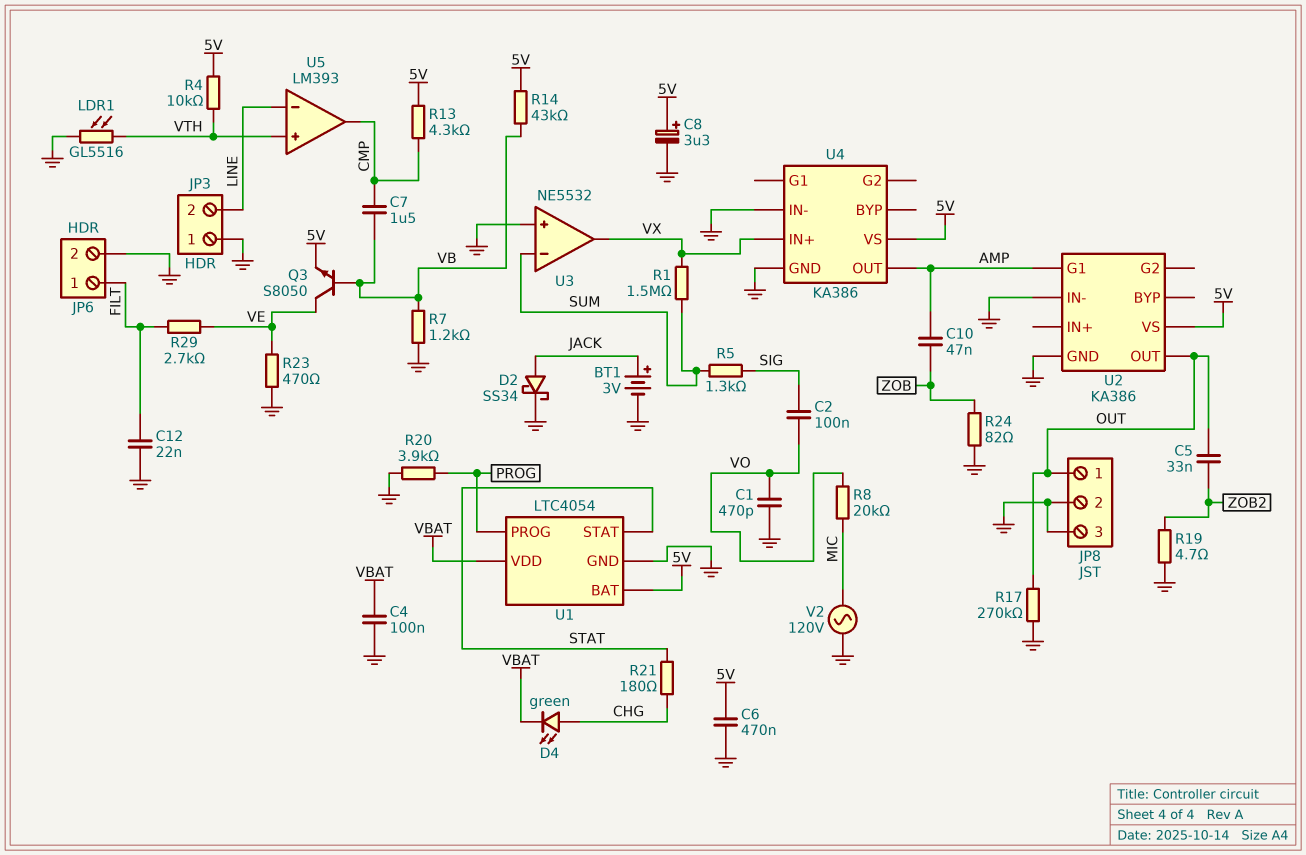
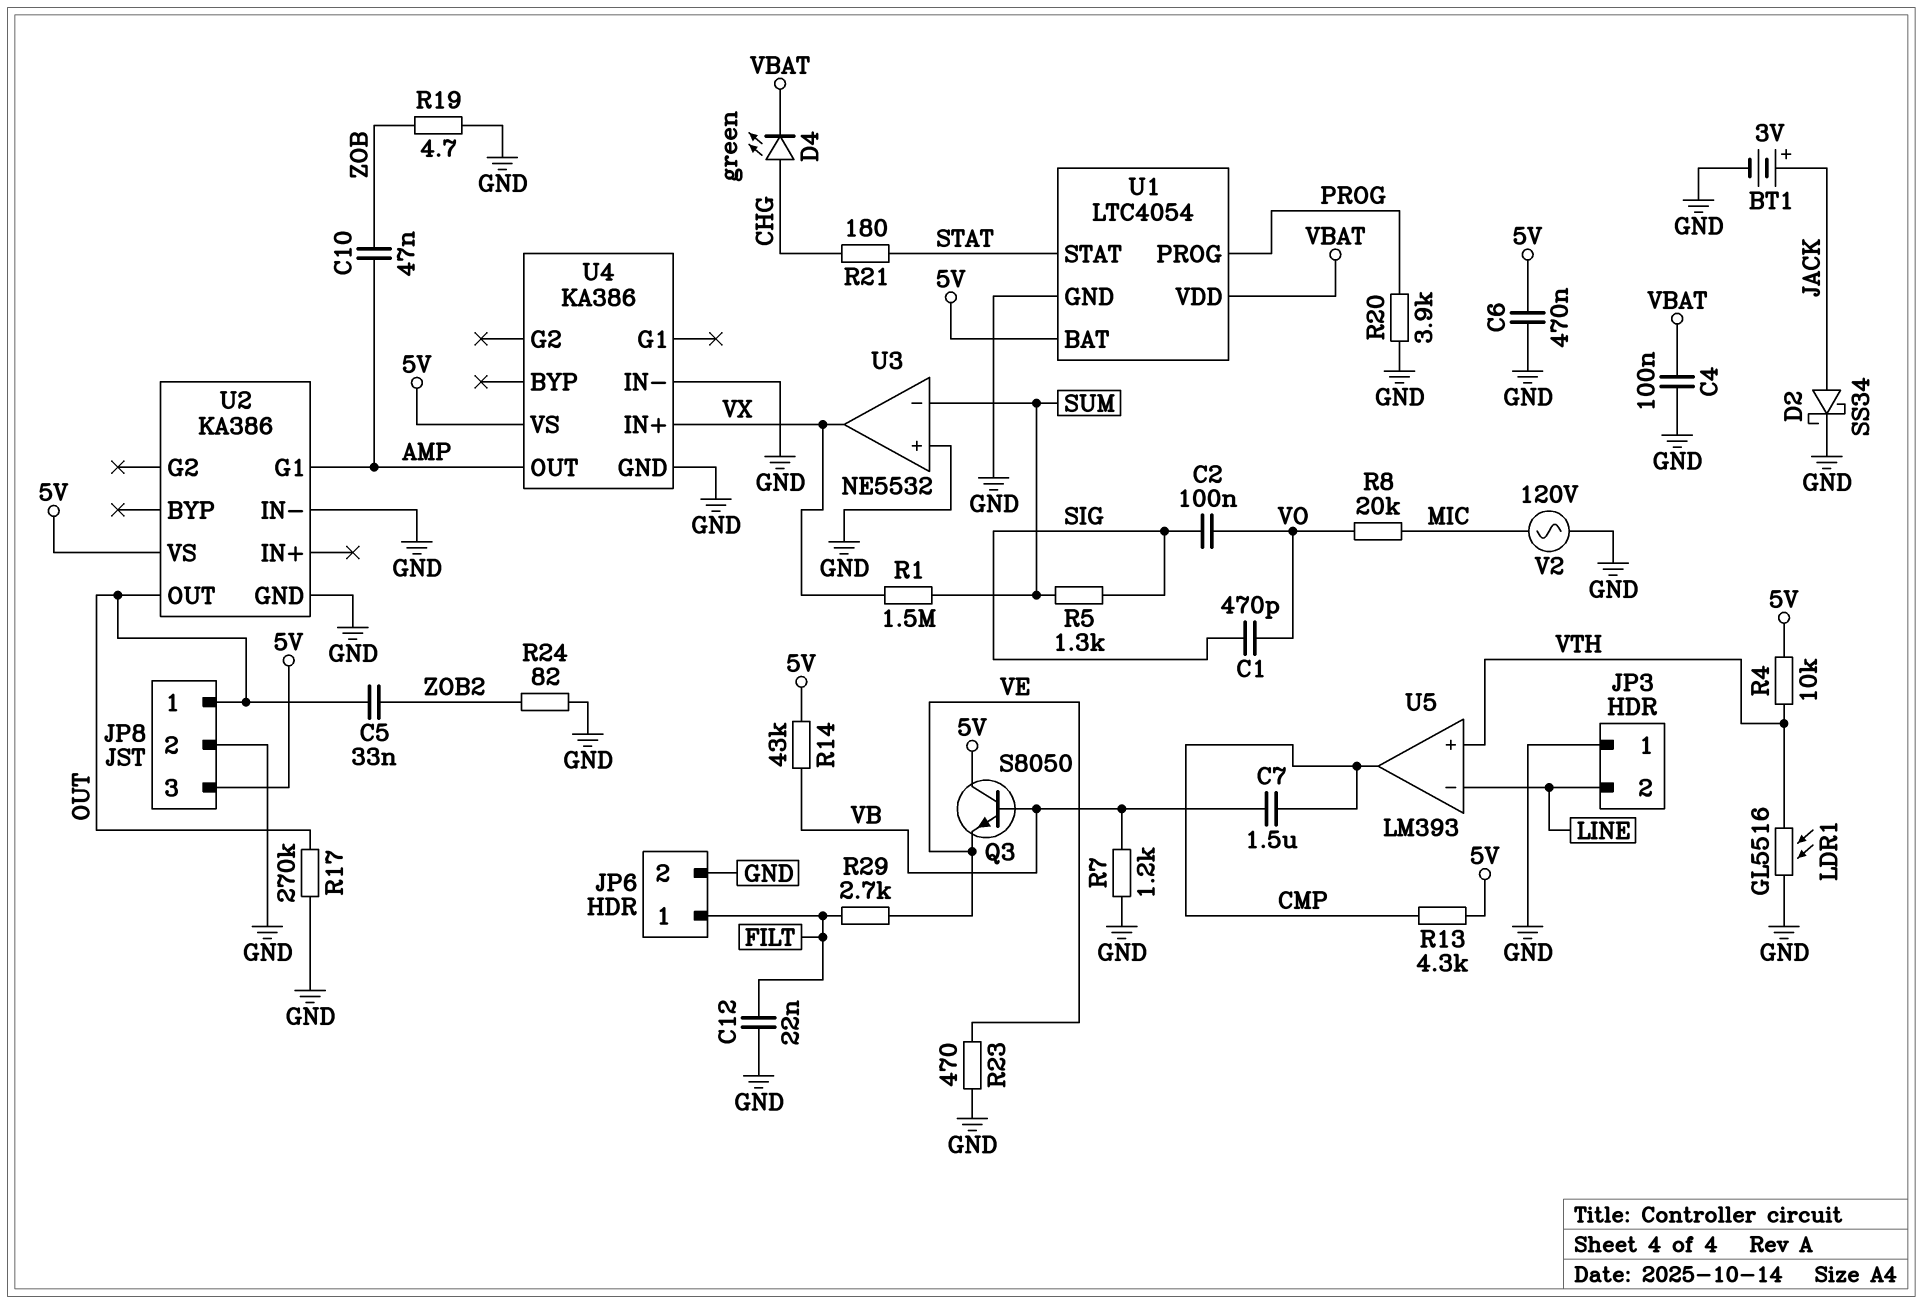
C1: 470pF (GND, VO) -> 470pF (SIG, VO)
C8: 3.3uF (plus 5V, minus GND) -> none
JP8 pin 3: GND -> 5V
Q3: NPN S8050 (B VB, C VE, E 5V) -> NPN S8050 (B VB, C 5V, E VE)
R19: 4.7 (GND, ZOB2) -> 4.7 (GND, ZOB)
R24: 82 (GND, ZOB) -> 82 (GND, ZOB2)

